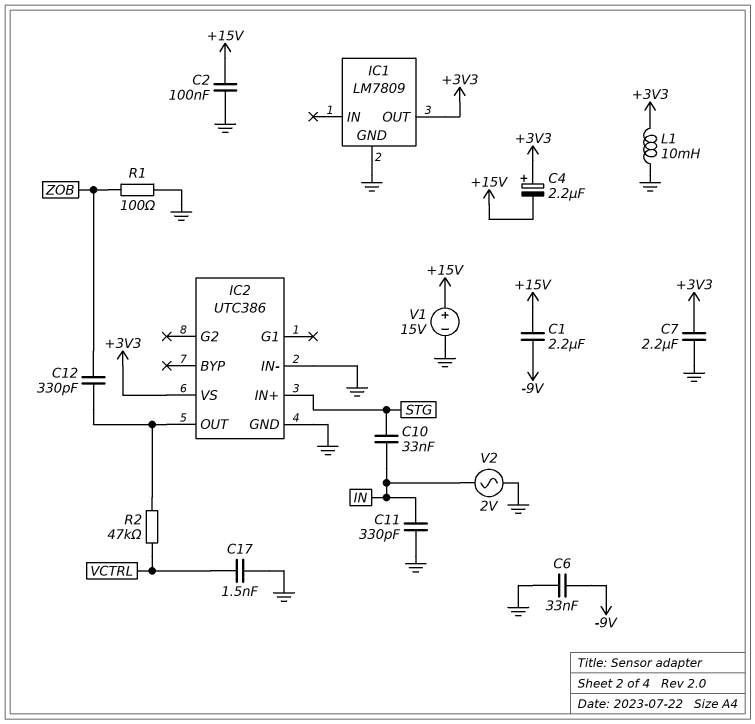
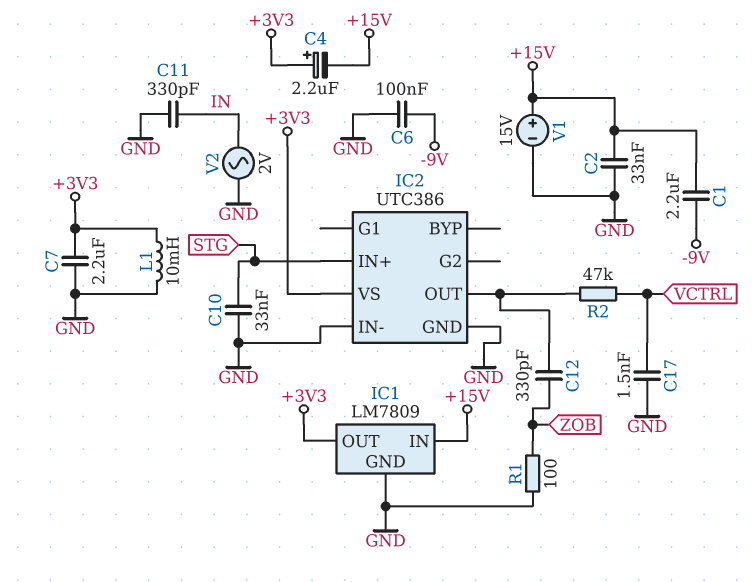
C2: 100nF (+15V, GND) -> 33nF (+15V, GND)
C6: 33nF (-9V, GND) -> 100nF (-9V, GND)
C10: 33nF (IN, STG) -> 33nF (GND, STG)
IC1 pin IN: none -> +15V

